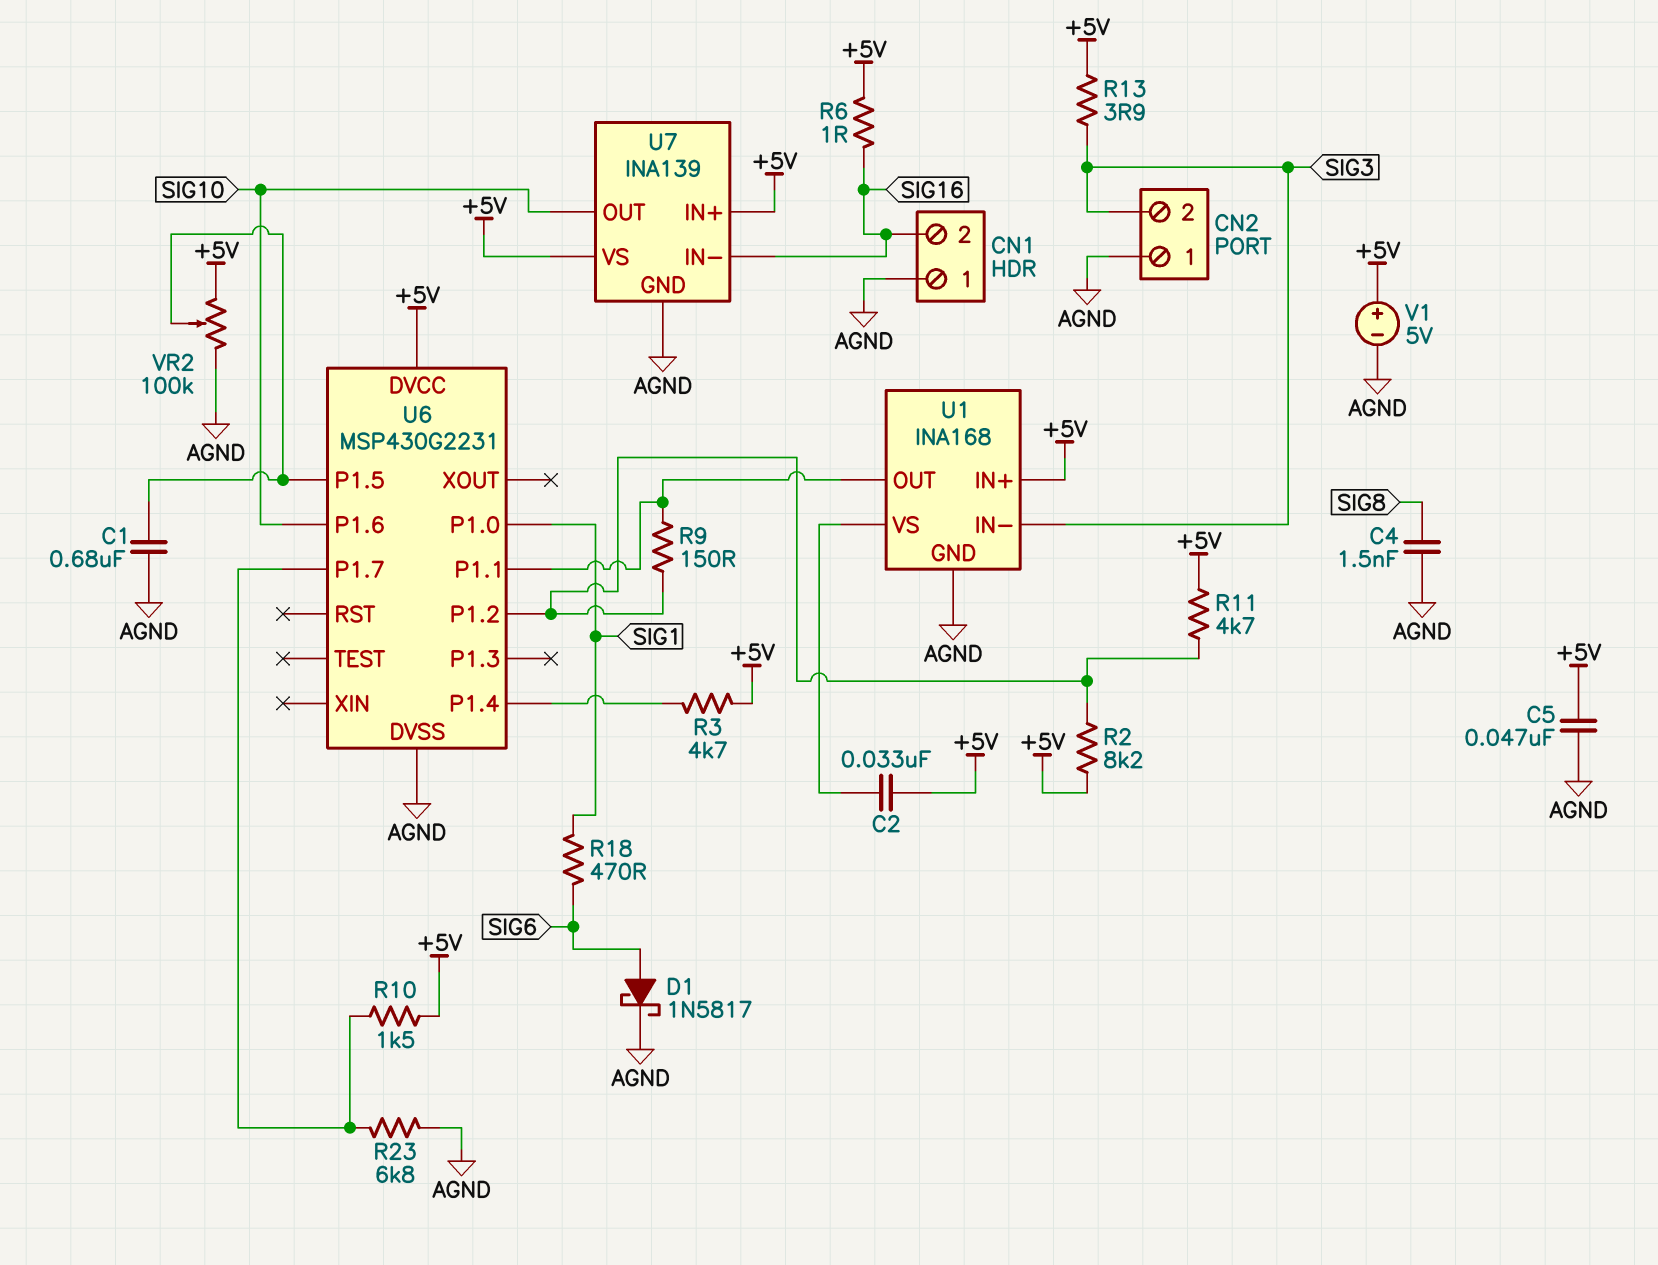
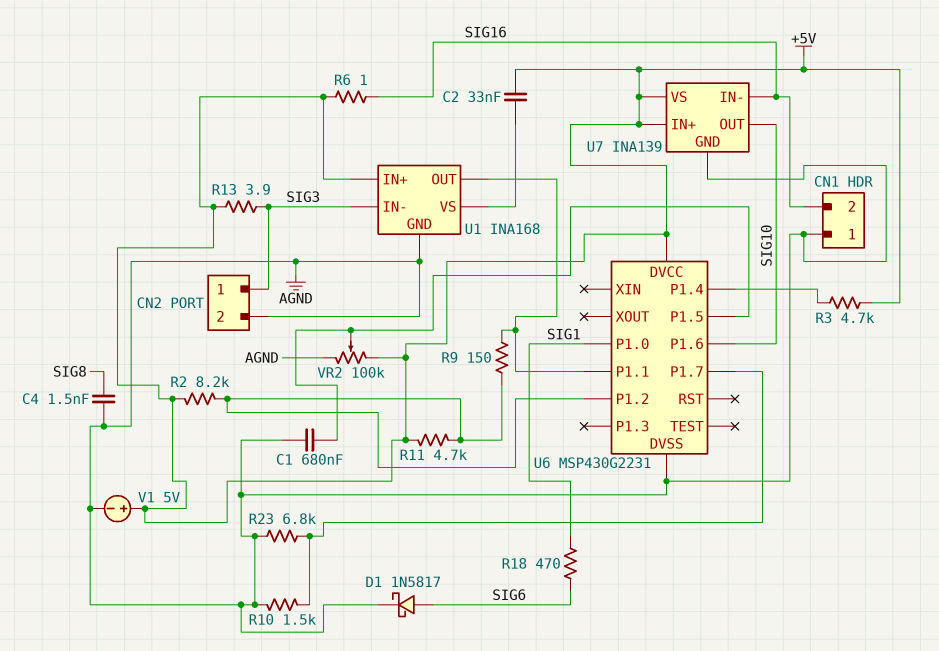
C5: 47nF (+5V, AGND) -> none
CN2 pin 1: AGND -> SIG3
CN2 pin 2: SIG3 -> AGND
R10: 1.5k (+5V, U6/P1.7) -> 1.5k (AGND, U6/P1.7)

